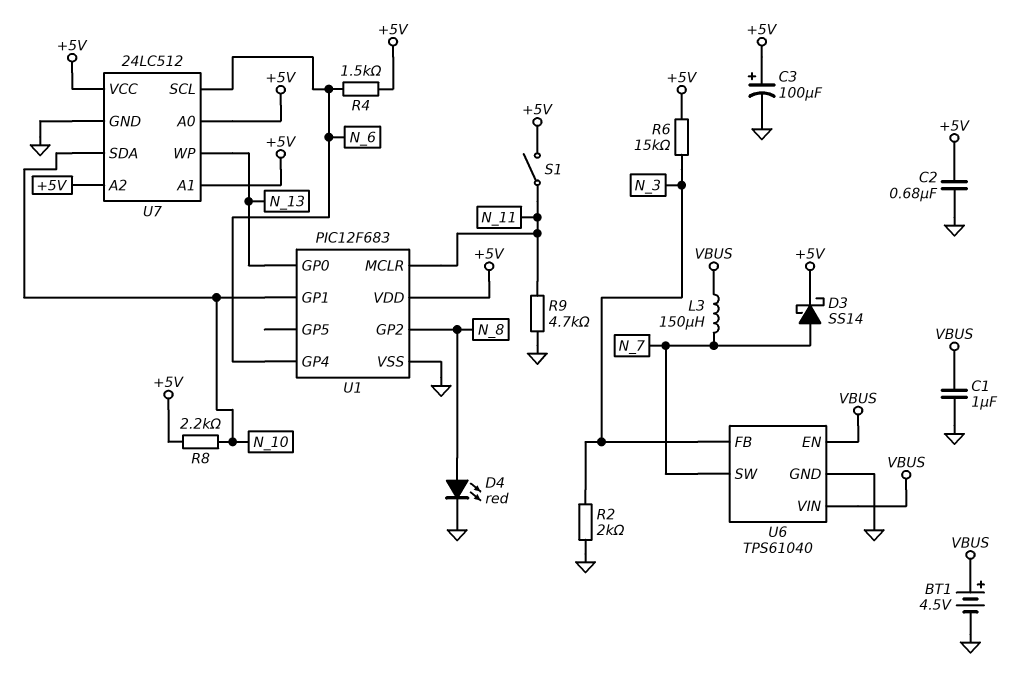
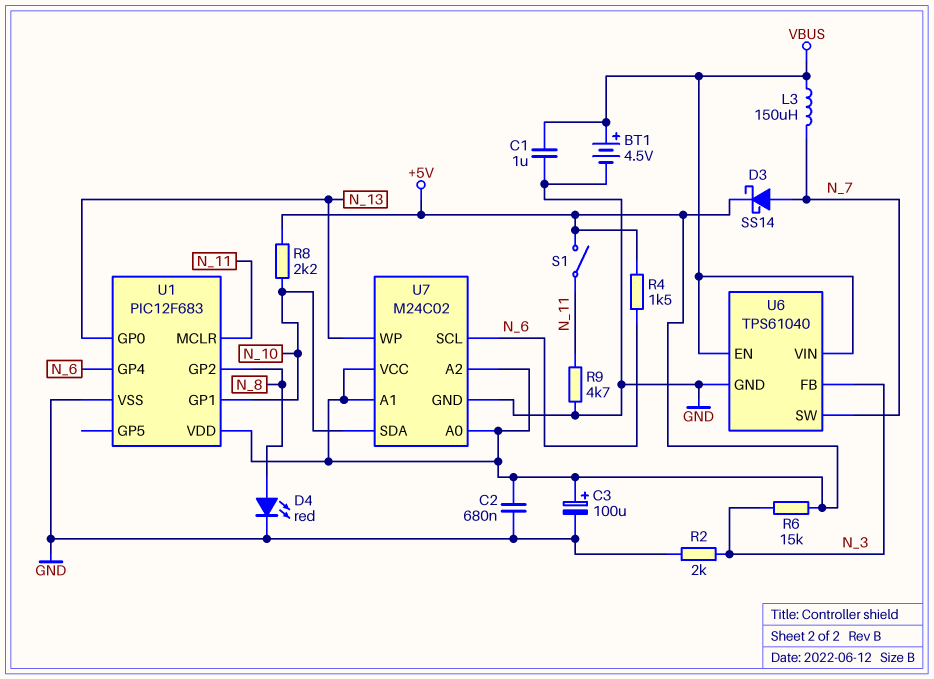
U7: 24LC512 -> M24C02

